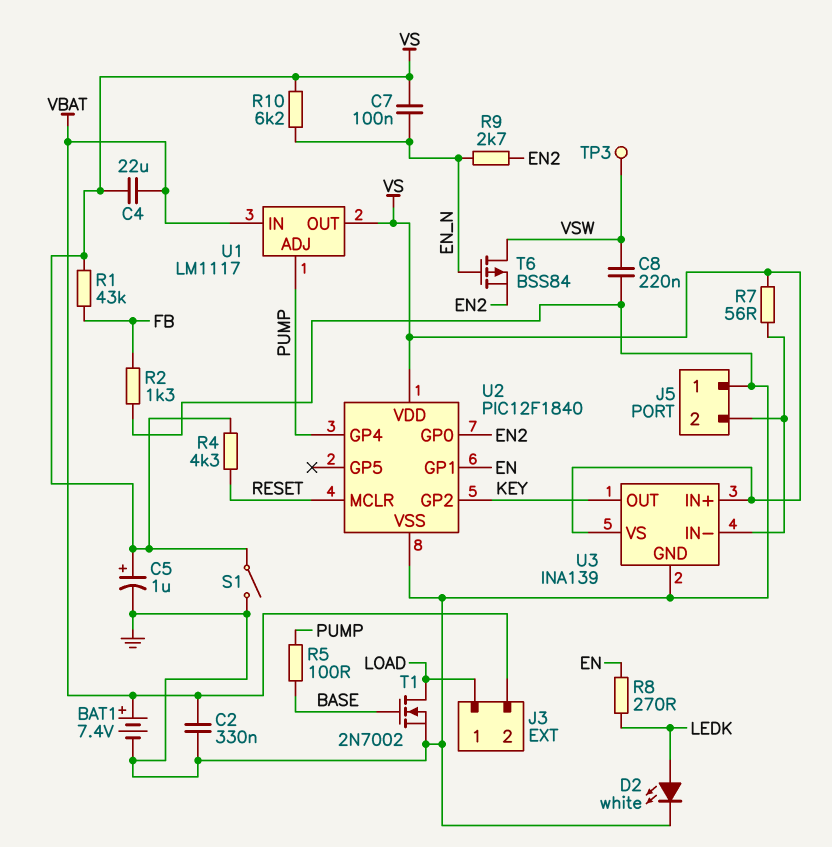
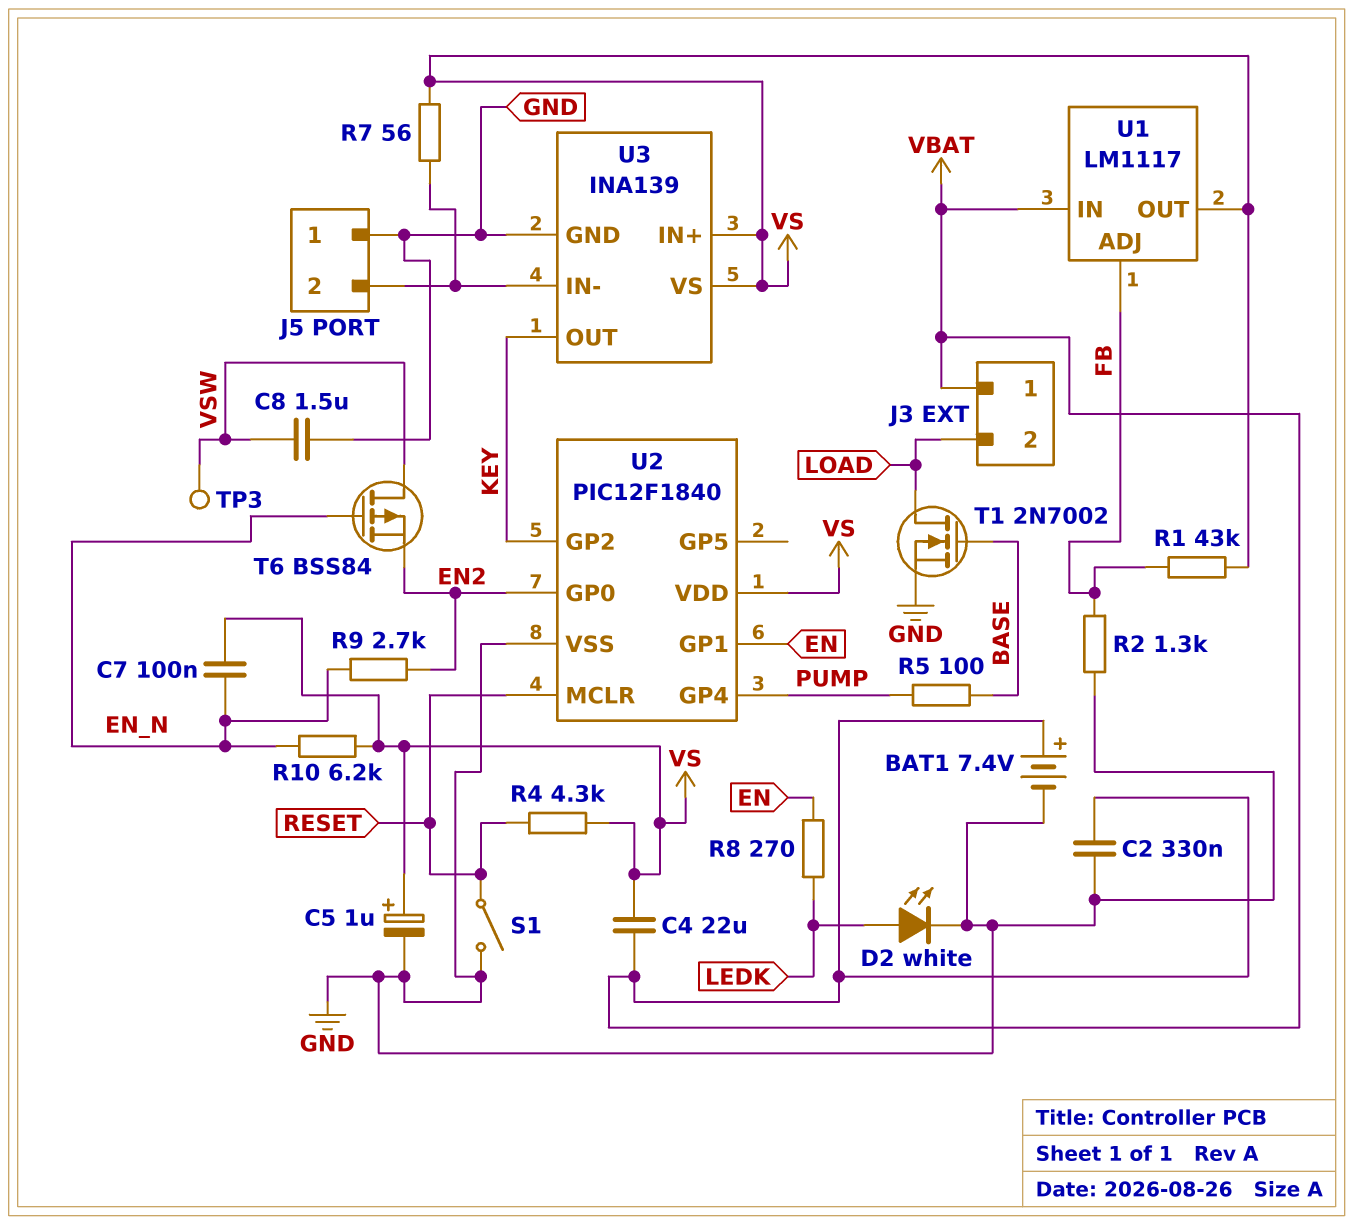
C8: 220nF (GND, VSW) -> 1.5uF (GND, VSW)
J3 pin 1: LOAD -> VBAT
J3 pin 2: VBAT -> LOAD
S1: switch (GND, VS) -> switch (GND, RESET)
U1 pin ADJ: PUMP -> FB

